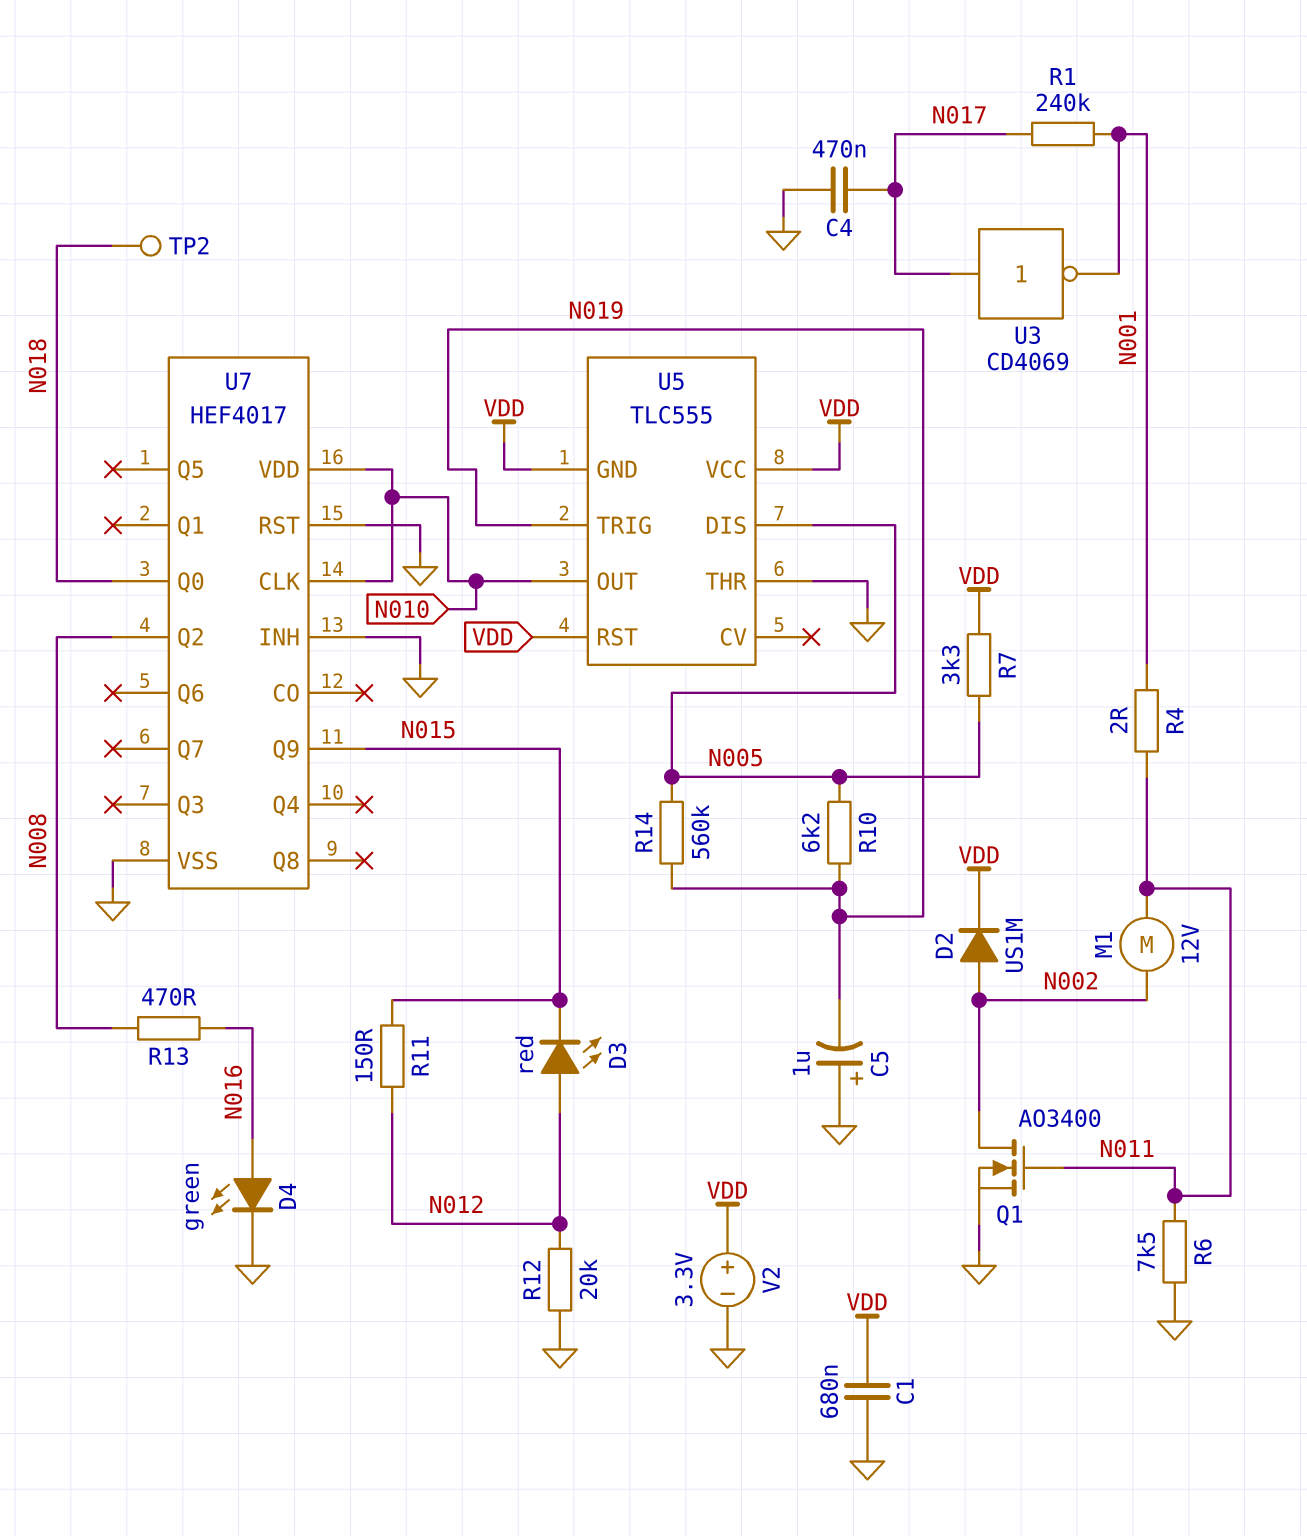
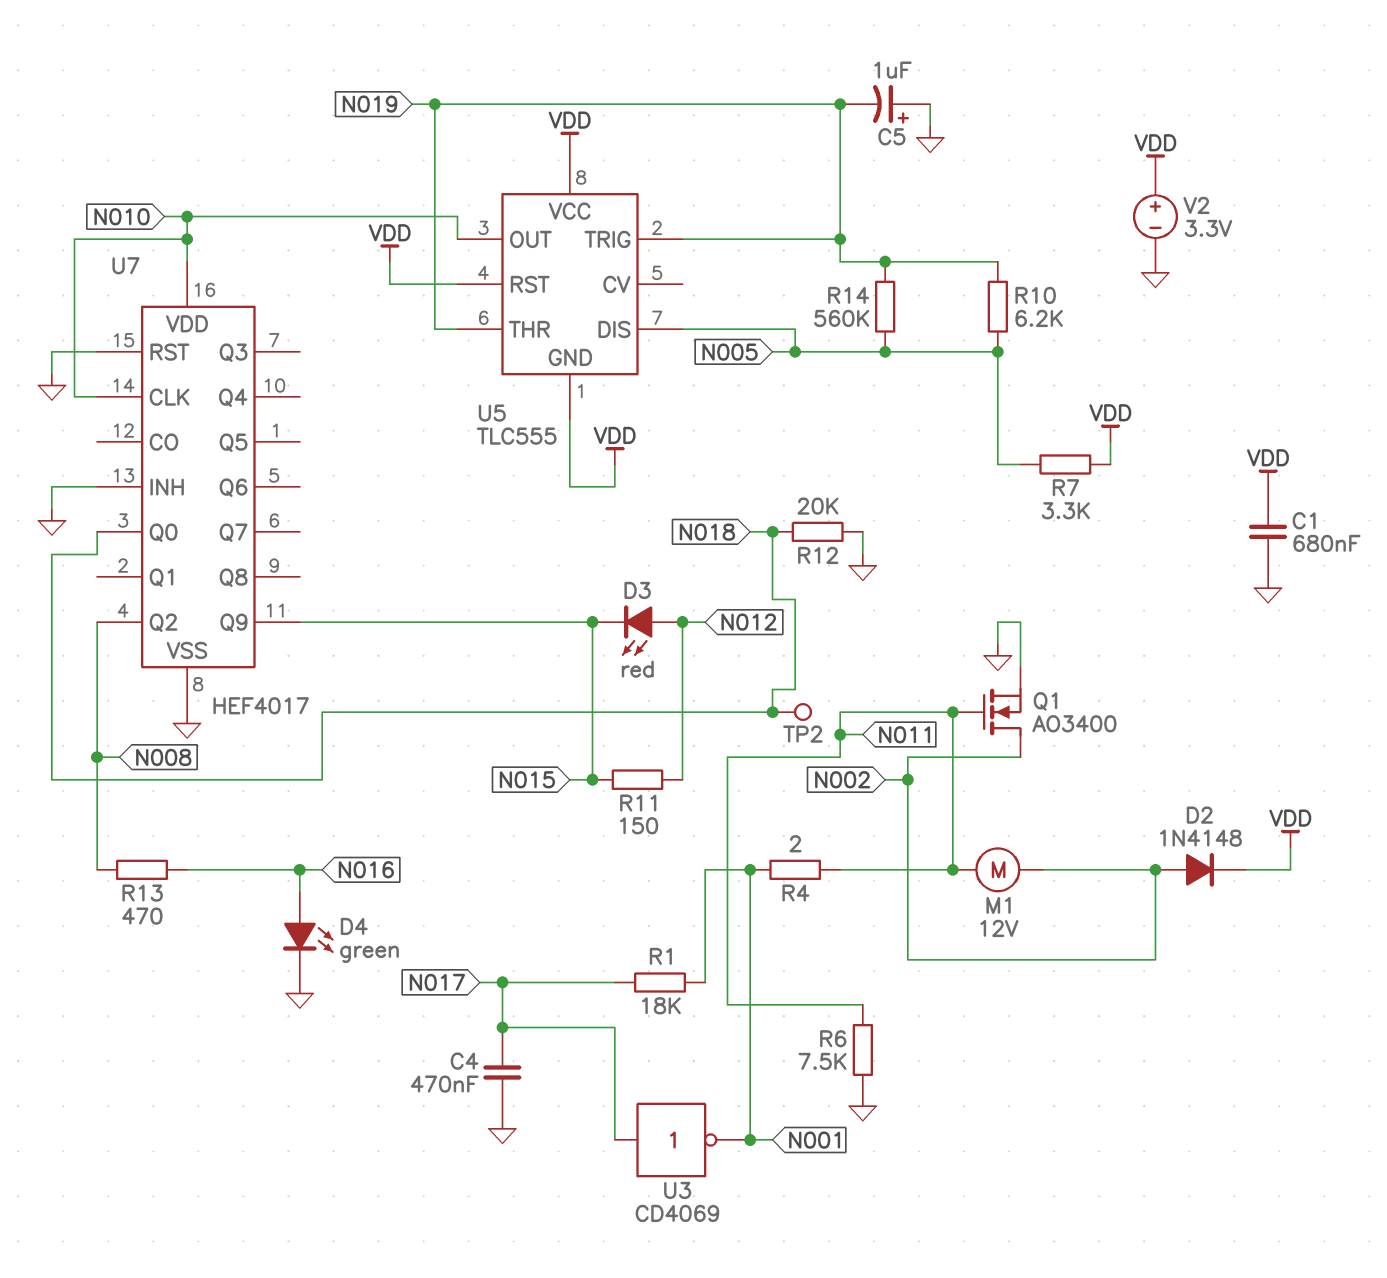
D2: diode US1M (A N002, K VDD) -> diode 1N4148 (A N002, K VDD)
R1: 240k (N001, N017) -> 18k (N001, N017)
R12: 20k (GND, N012) -> 20k (GND, N018)
U5 pin THR: GND -> N019

